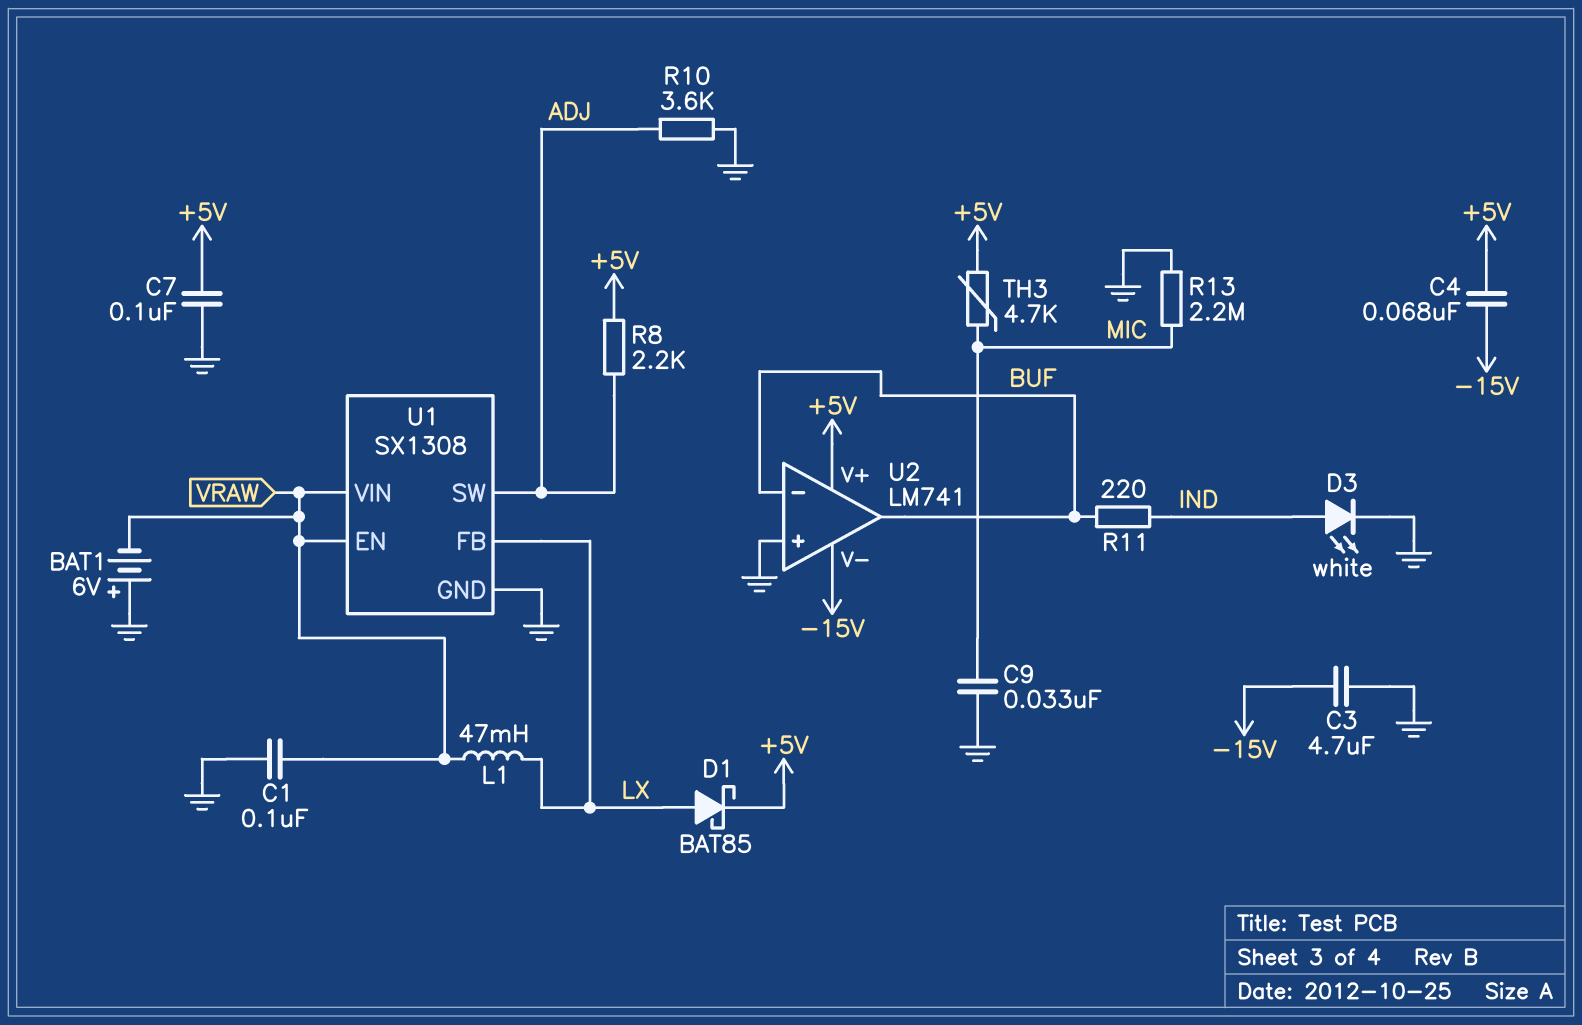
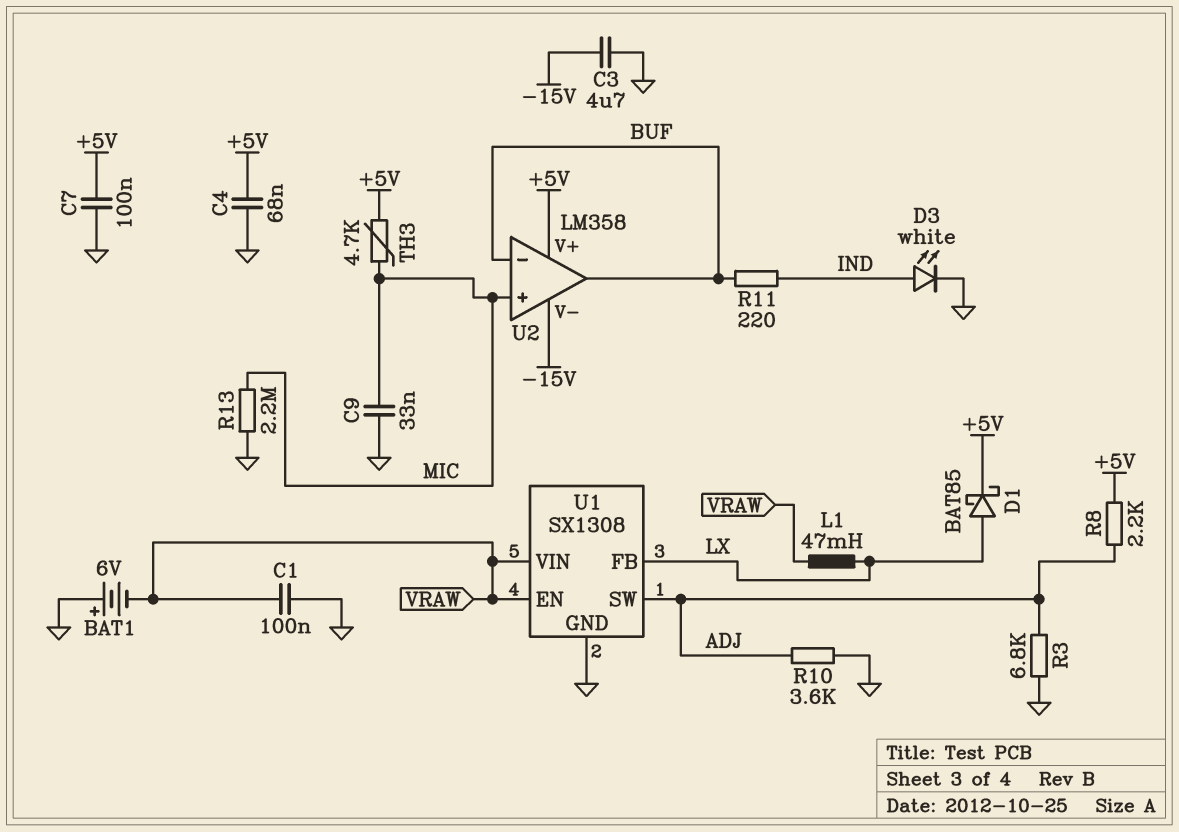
C4: 68nF (+5V, -15V) -> 68nF (+5V, GND)
R3: none -> 6.8k (ADJ, GND)
U2: LM741 -> LM358
U2 pin in+: GND -> MIC

